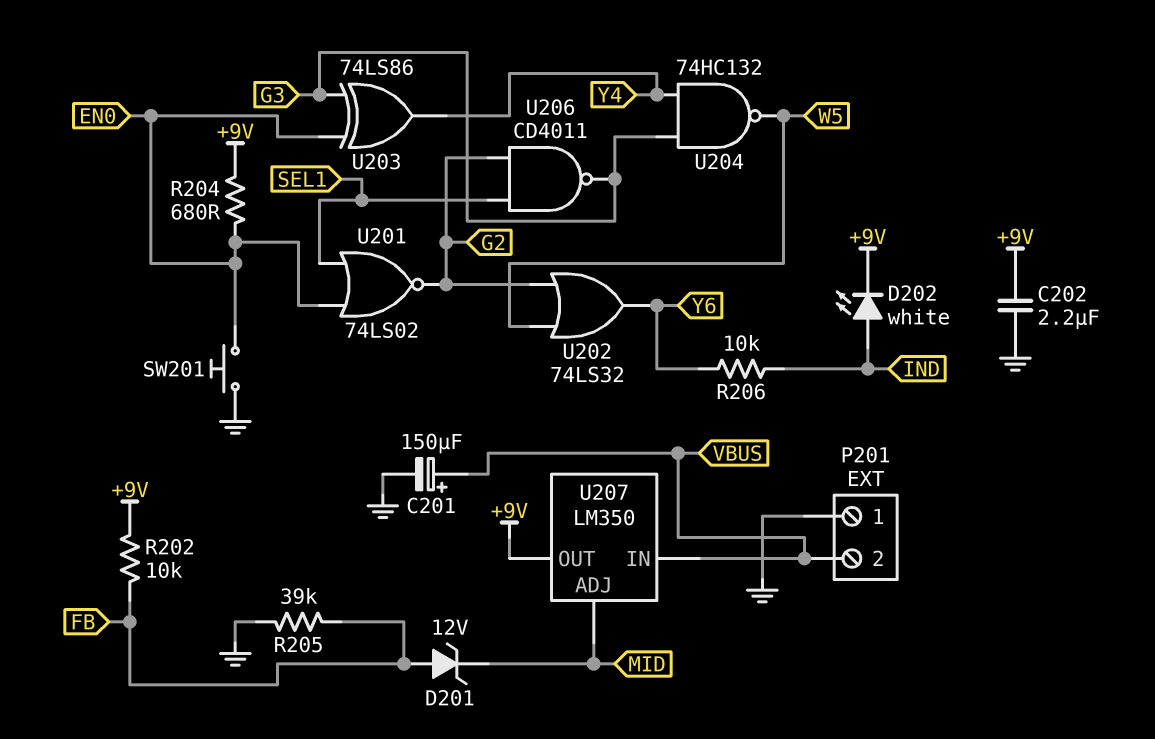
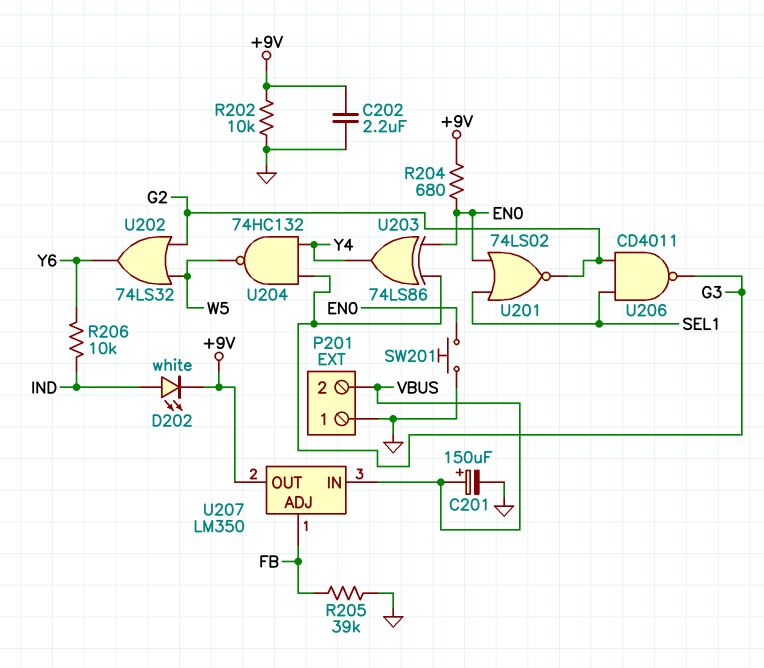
D201: zener 12V (A FB, K MID) -> none
R202: 10k (+9V, FB) -> 10k (+9V, GND)
U207 pin ADJ: MID -> FB

